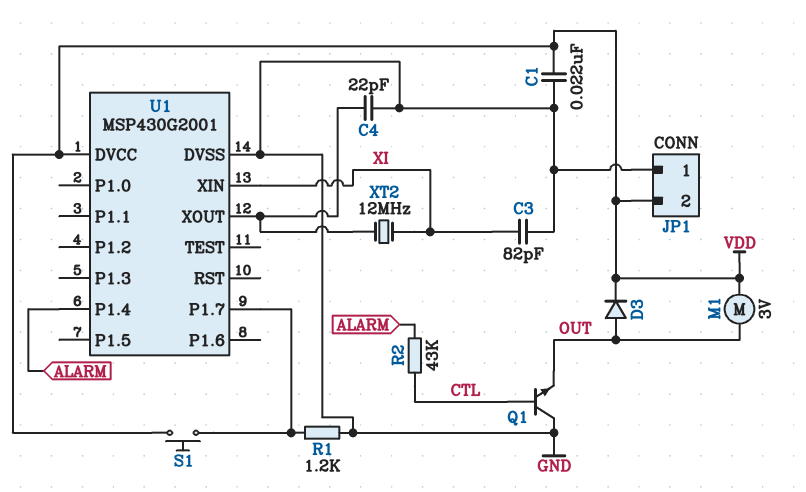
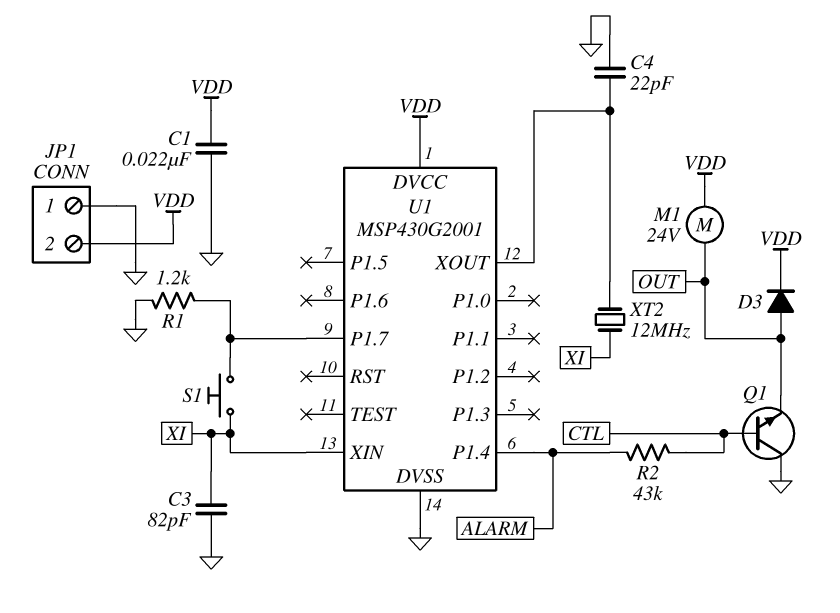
M1: motor 3V (OUT, VDD) -> motor 24V (OUT, VDD)
S1: button (U1/P1.7, VDD) -> button (U1/P1.7, XI)

